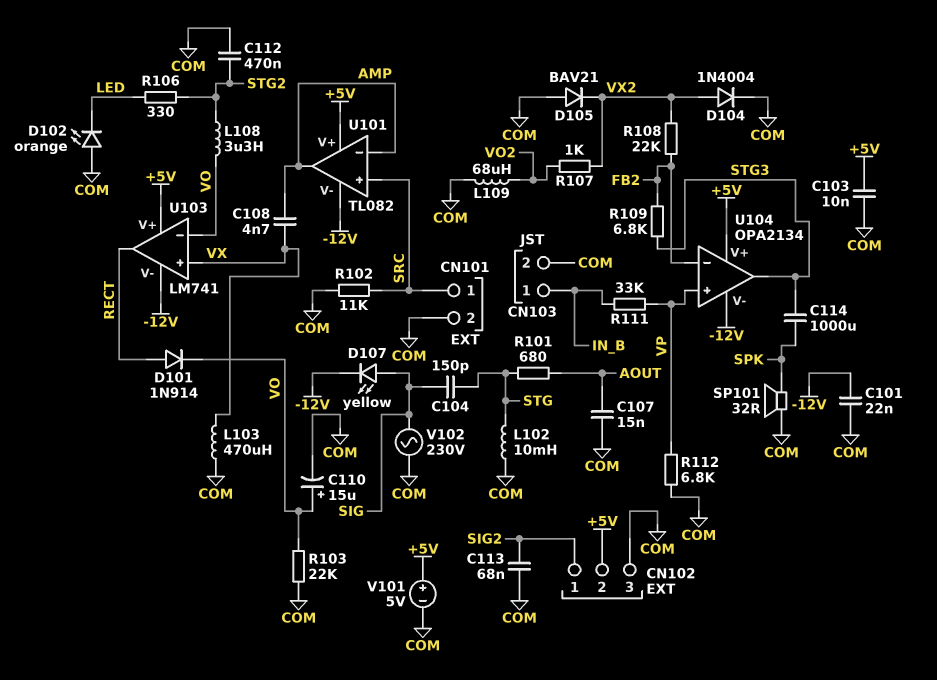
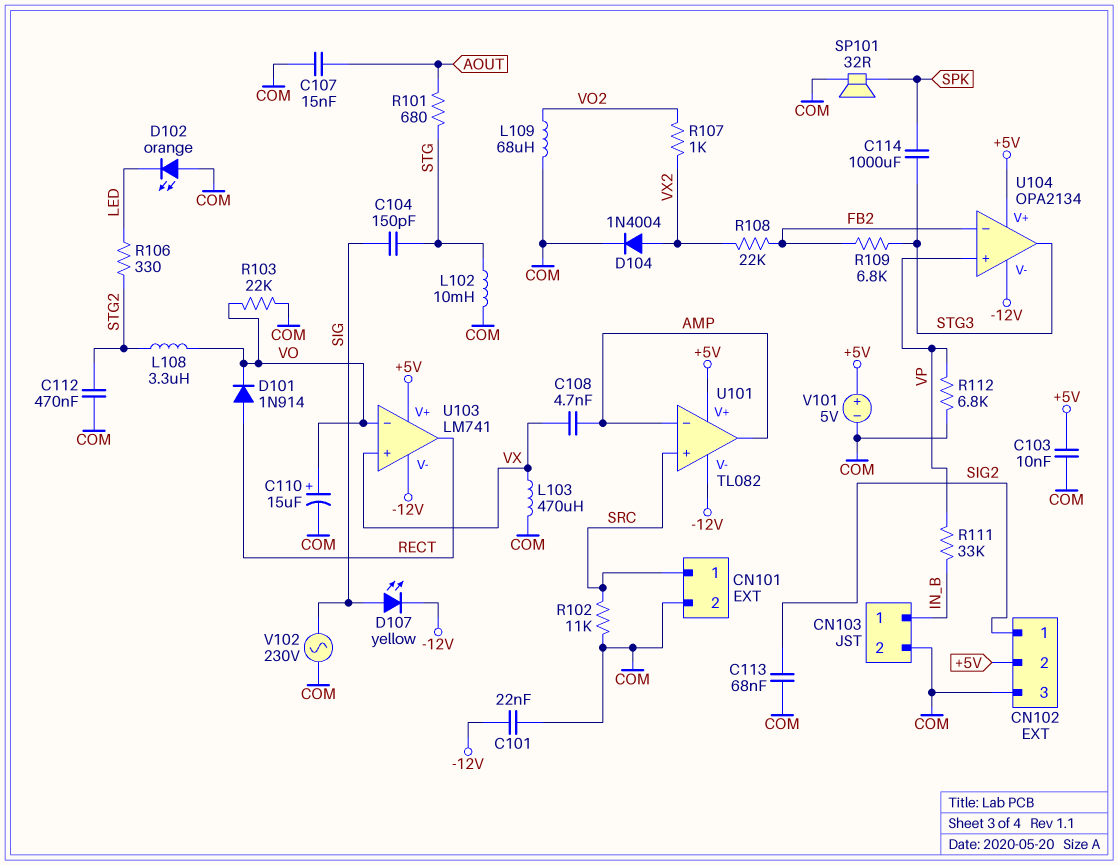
D105: diode BAV21 (A COM, K VX2) -> none

